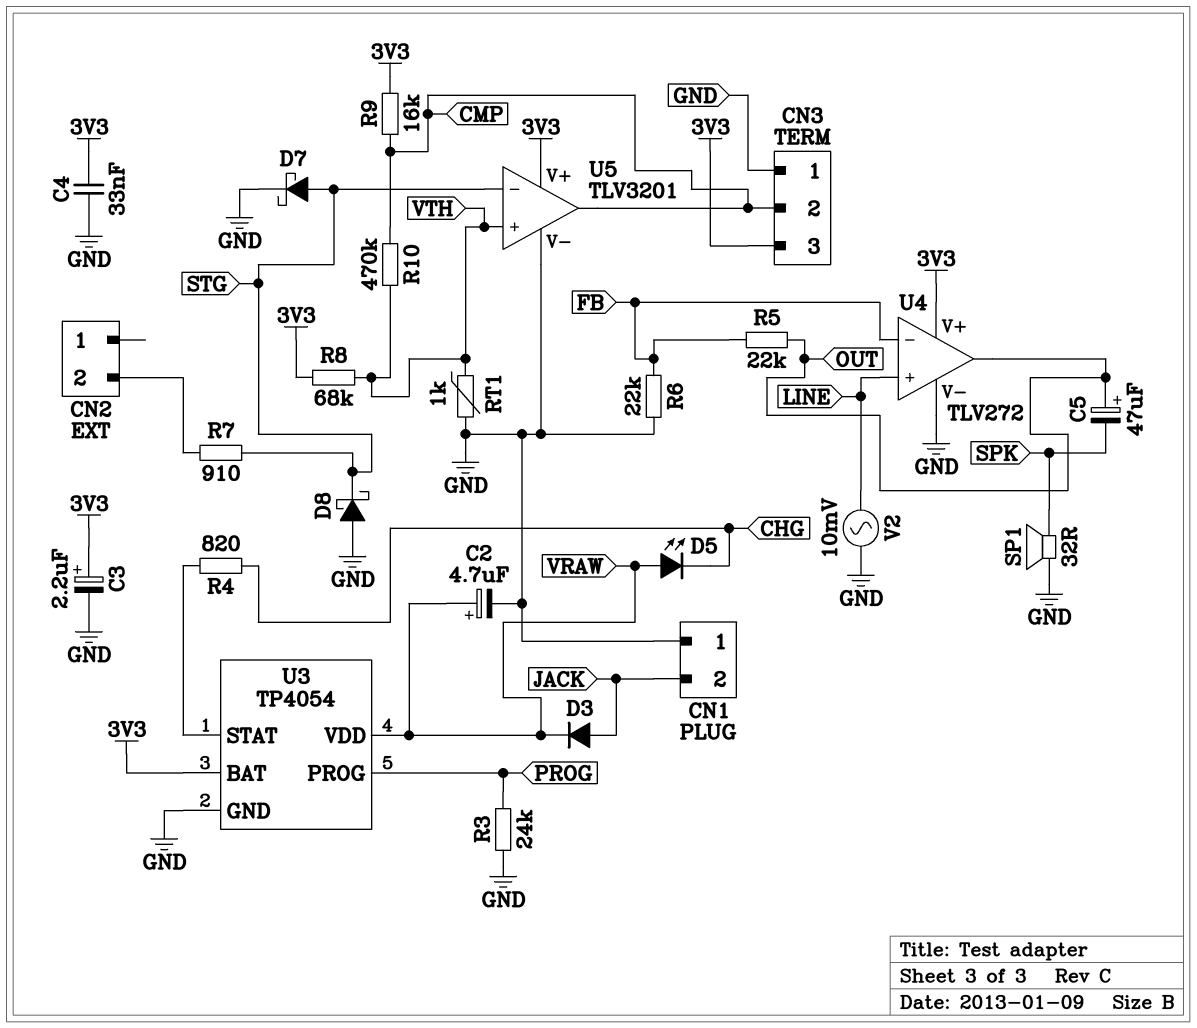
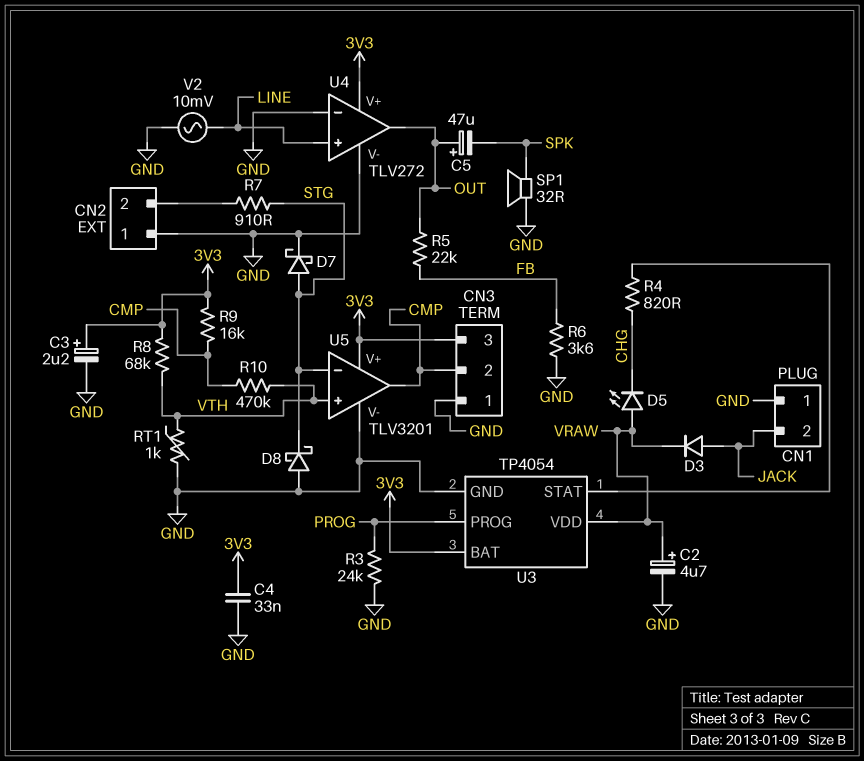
CN2 pin 1: none -> GND
R6: 22k (FB, GND) -> 3.6k (FB, GND)
U4 pin in-: FB -> GND

